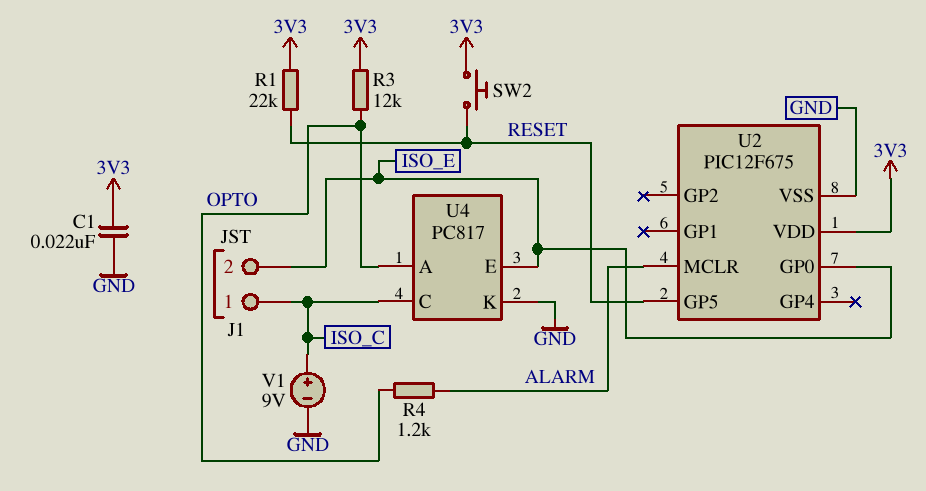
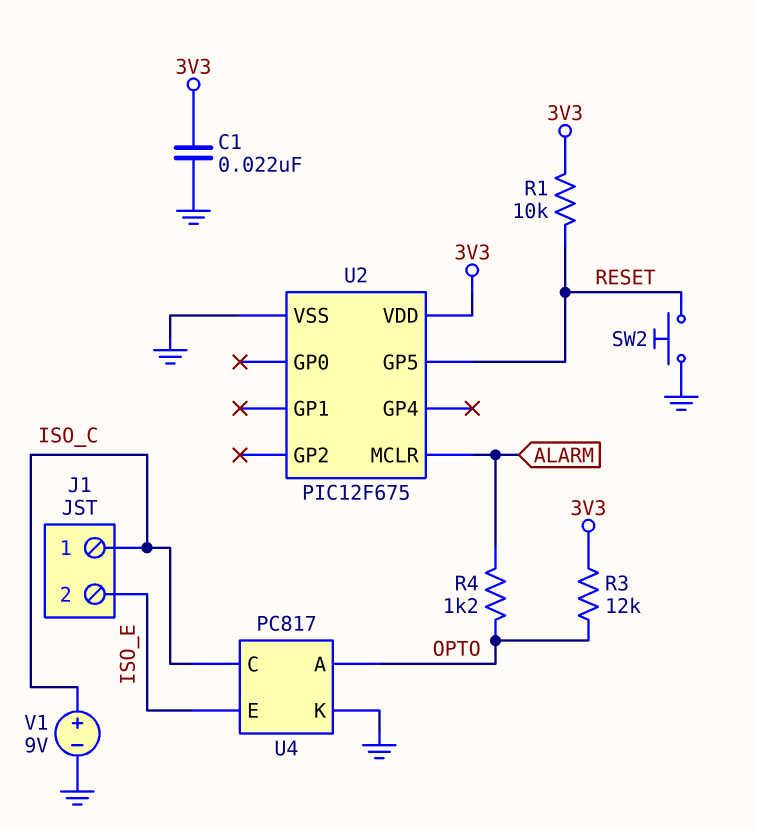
R1: 22k (3V3, RESET) -> 10k (3V3, RESET)
SW2: button (3V3, RESET) -> button (GND, RESET)
U2 pin GP0: ISO_E -> none

